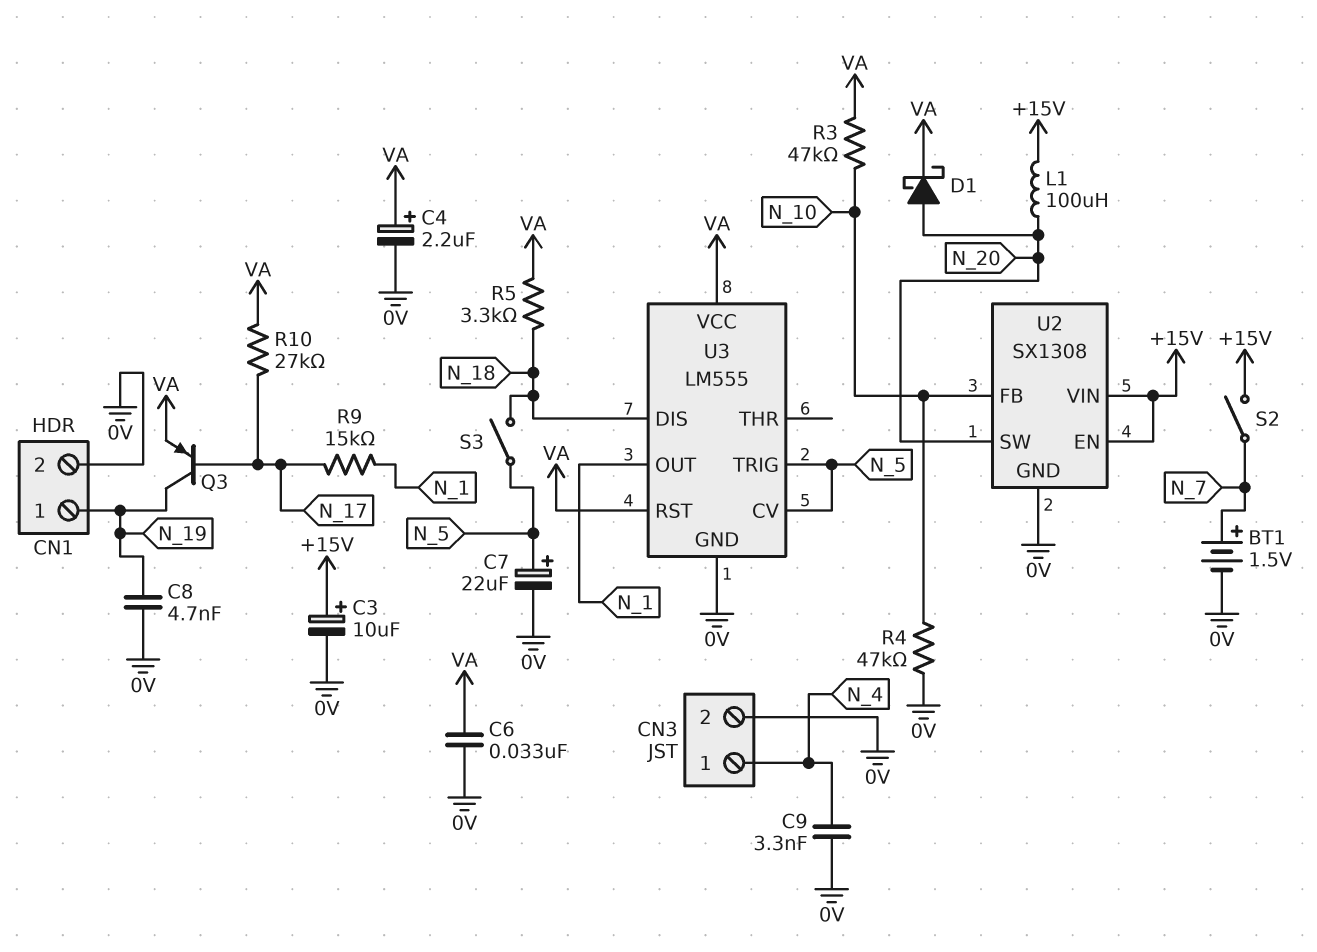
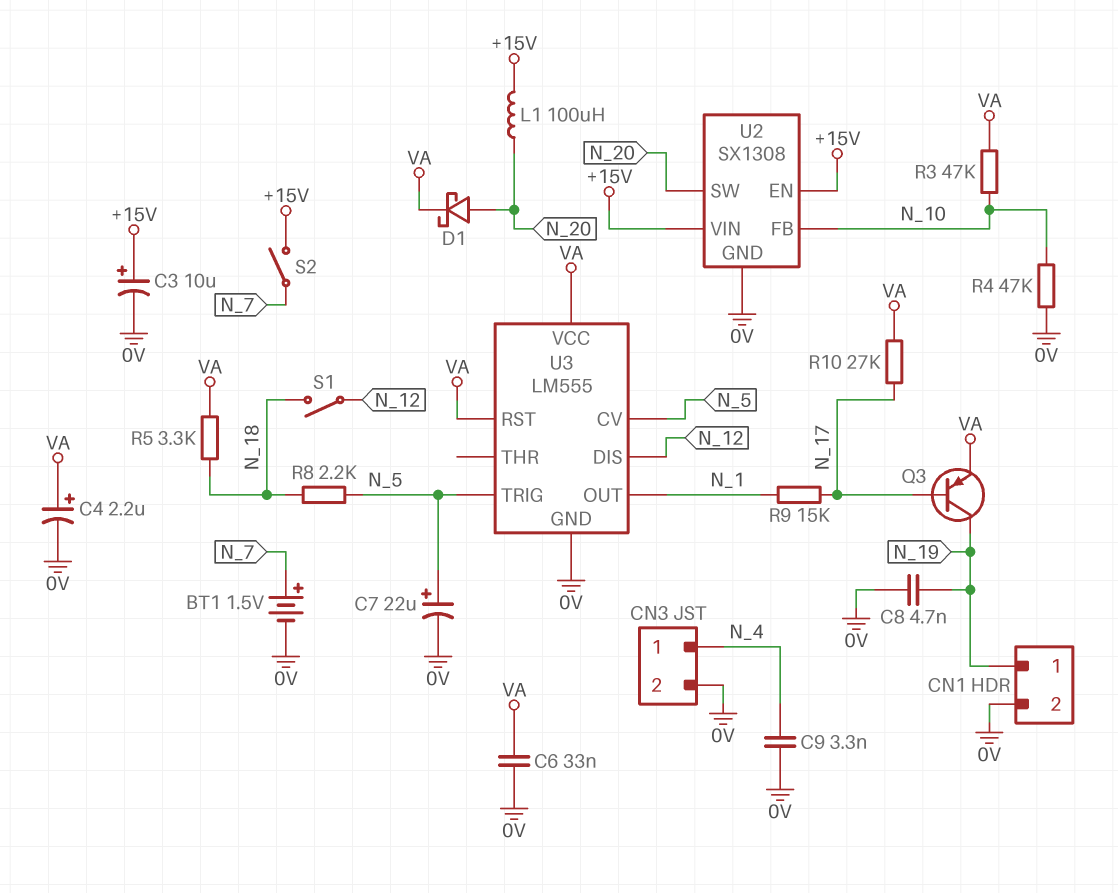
R8: none -> 2.2k (N_5, N_18)
S1: none -> switch (N_12, N_18)
S3: switch (N_5, N_18) -> none
U3 pin DIS: N_18 -> N_12

